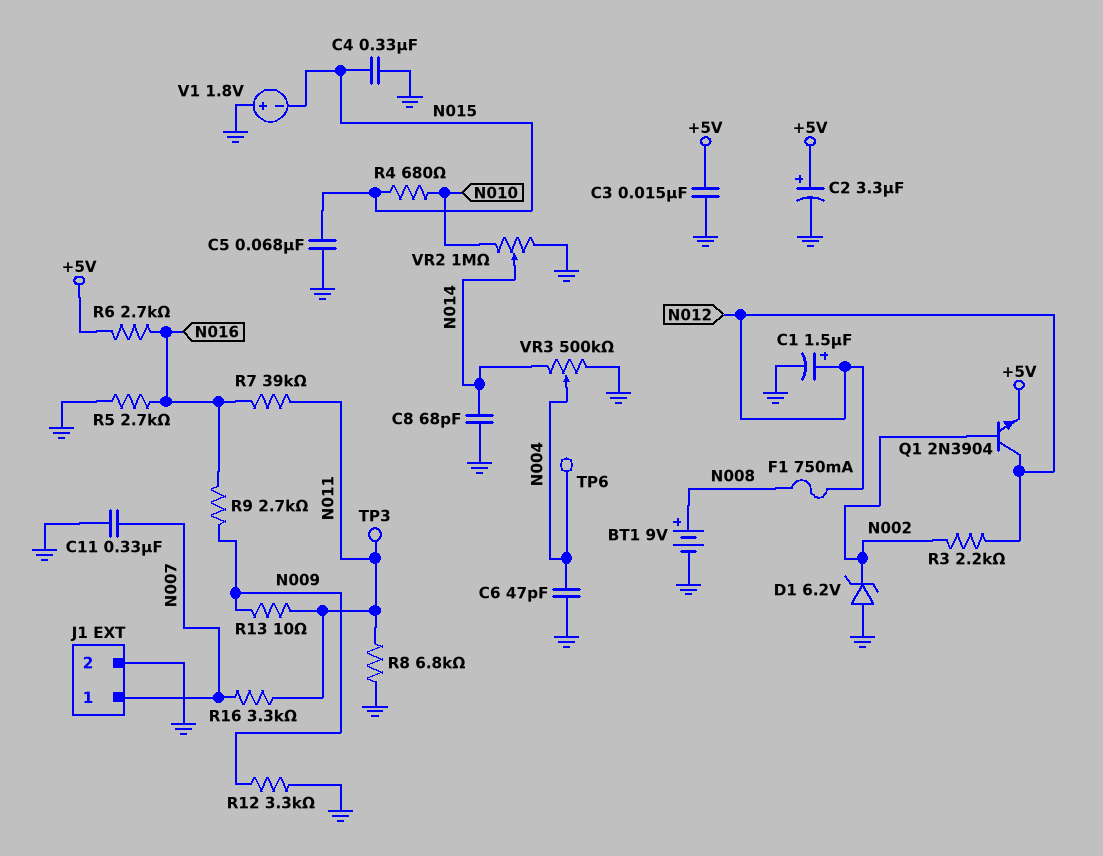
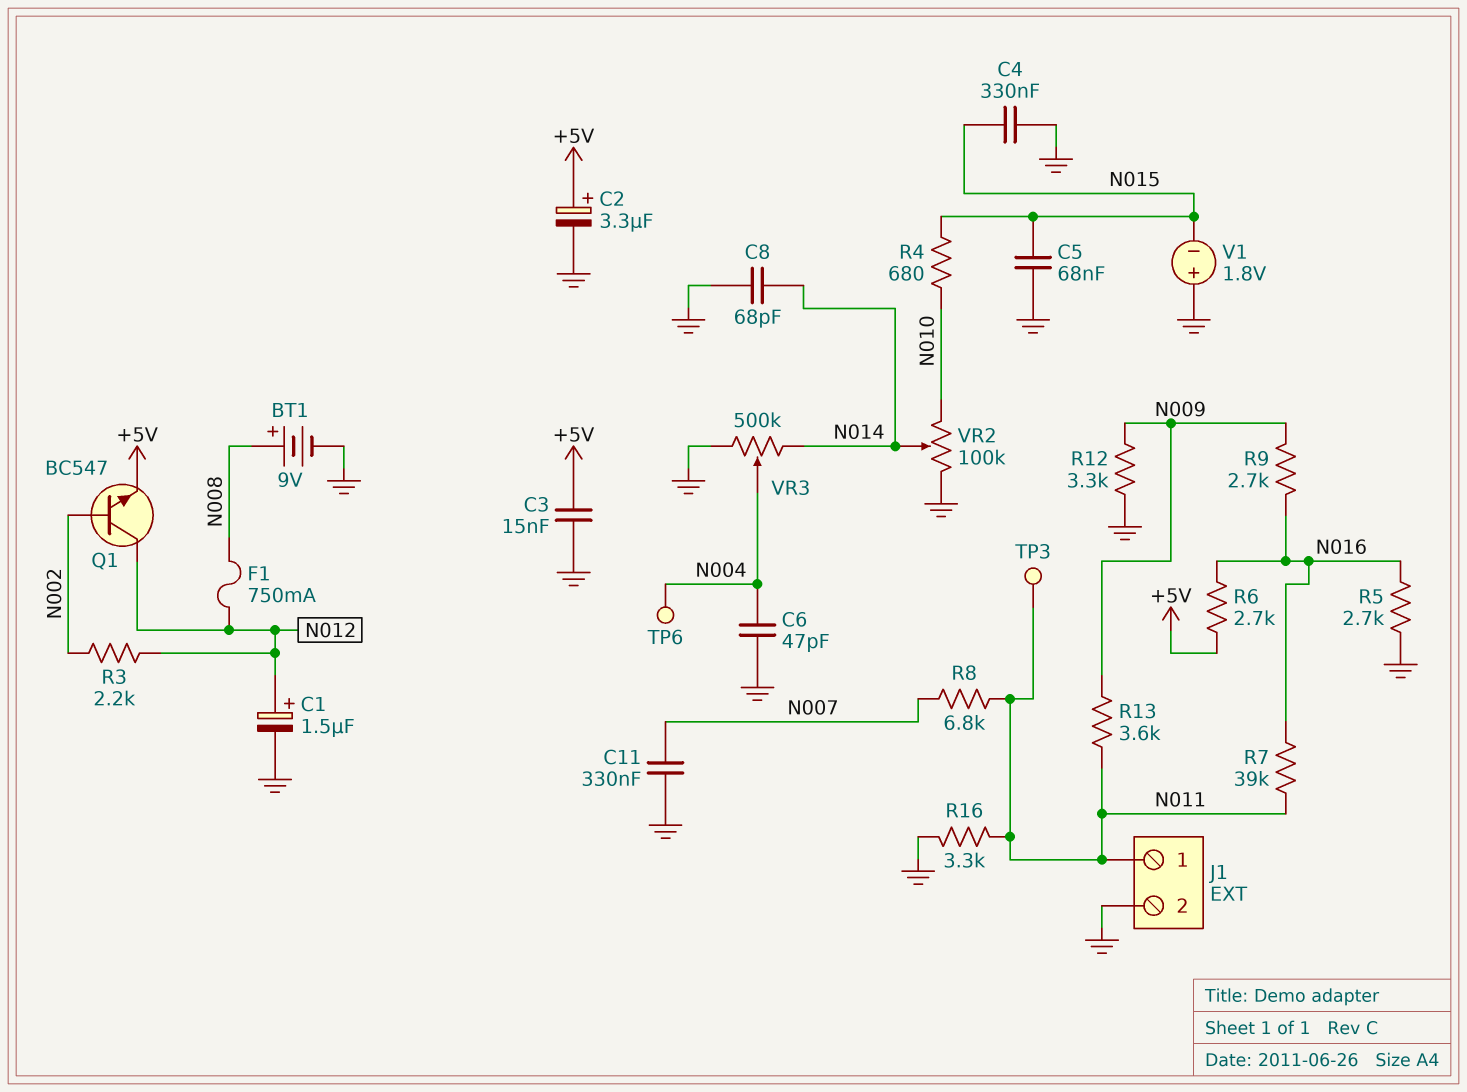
D1: zener 6.2V (A GND, K N002) -> none
J1 pin 1: N007 -> N011
Q1: NPN 2N3904 (B N002, C N012, E +5V) -> NPN BC547 (B N002, C N012, E +5V)
R8: 6.8k (GND, N011) -> 6.8k (N007, N011)
R13: 10 (N009, N011) -> 3.6k (N009, N011)
R16: 3.3k (N007, N011) -> 3.3k (GND, N011)
VR2: 1M (GND, N010, wiper N014) -> 100k (GND, N010, wiper N014)

